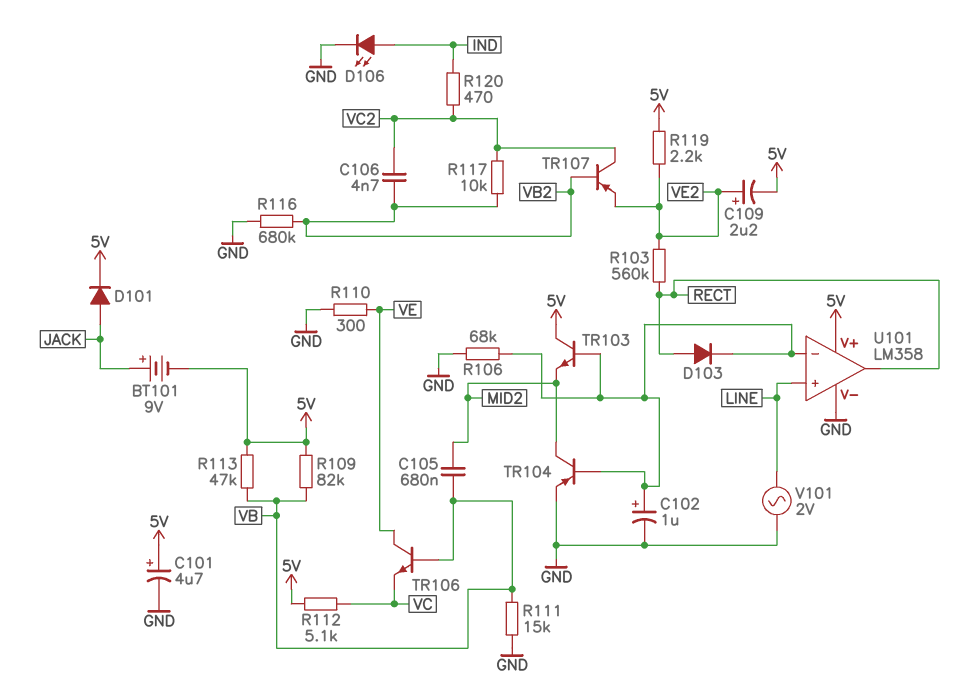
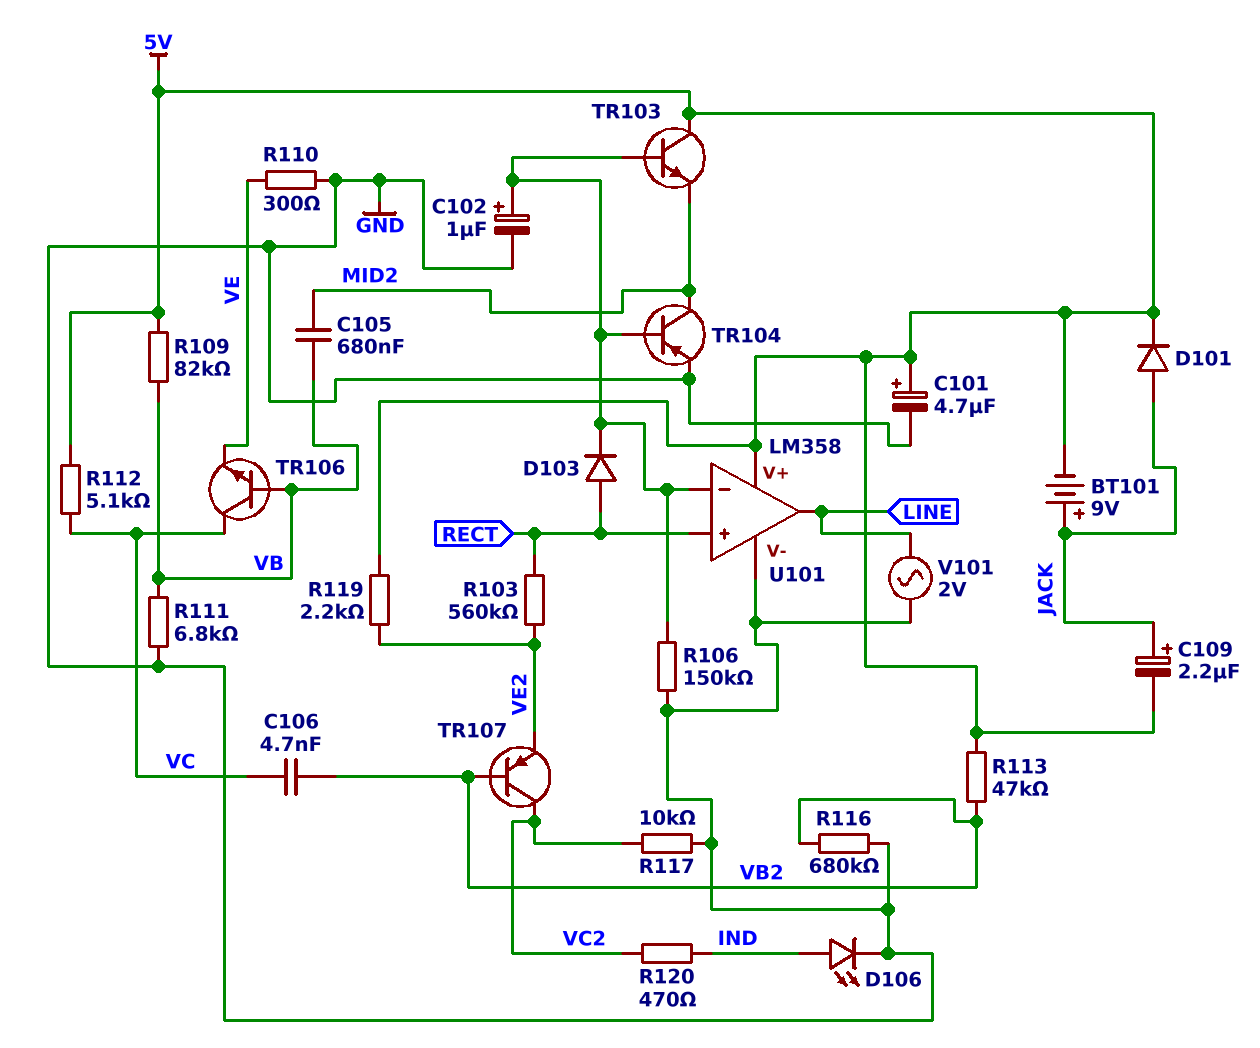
C106: 4.7nF (VB2, VC2) -> 4.7nF (VB2, VC)
C109: 2.2uF (plus VE2, minus 5V) -> 2.2uF (plus JACK, minus 5V)
R106: 68k (GND, U101/in-) -> 150k (GND, U101/in-)
R111: 15k (GND, VB) -> 6.8k (GND, VB)
R113: 47k (5V, VB) -> 47k (5V, VB2)
R117: 10k (VB2, VC2) -> 10k (GND, VC2)
TR106: NPN (B VB, C VE, E VC) -> NPN (B VB, C VC, E VE)
U101 pin in+: LINE -> RECT
U101 pin out: RECT -> LINE

